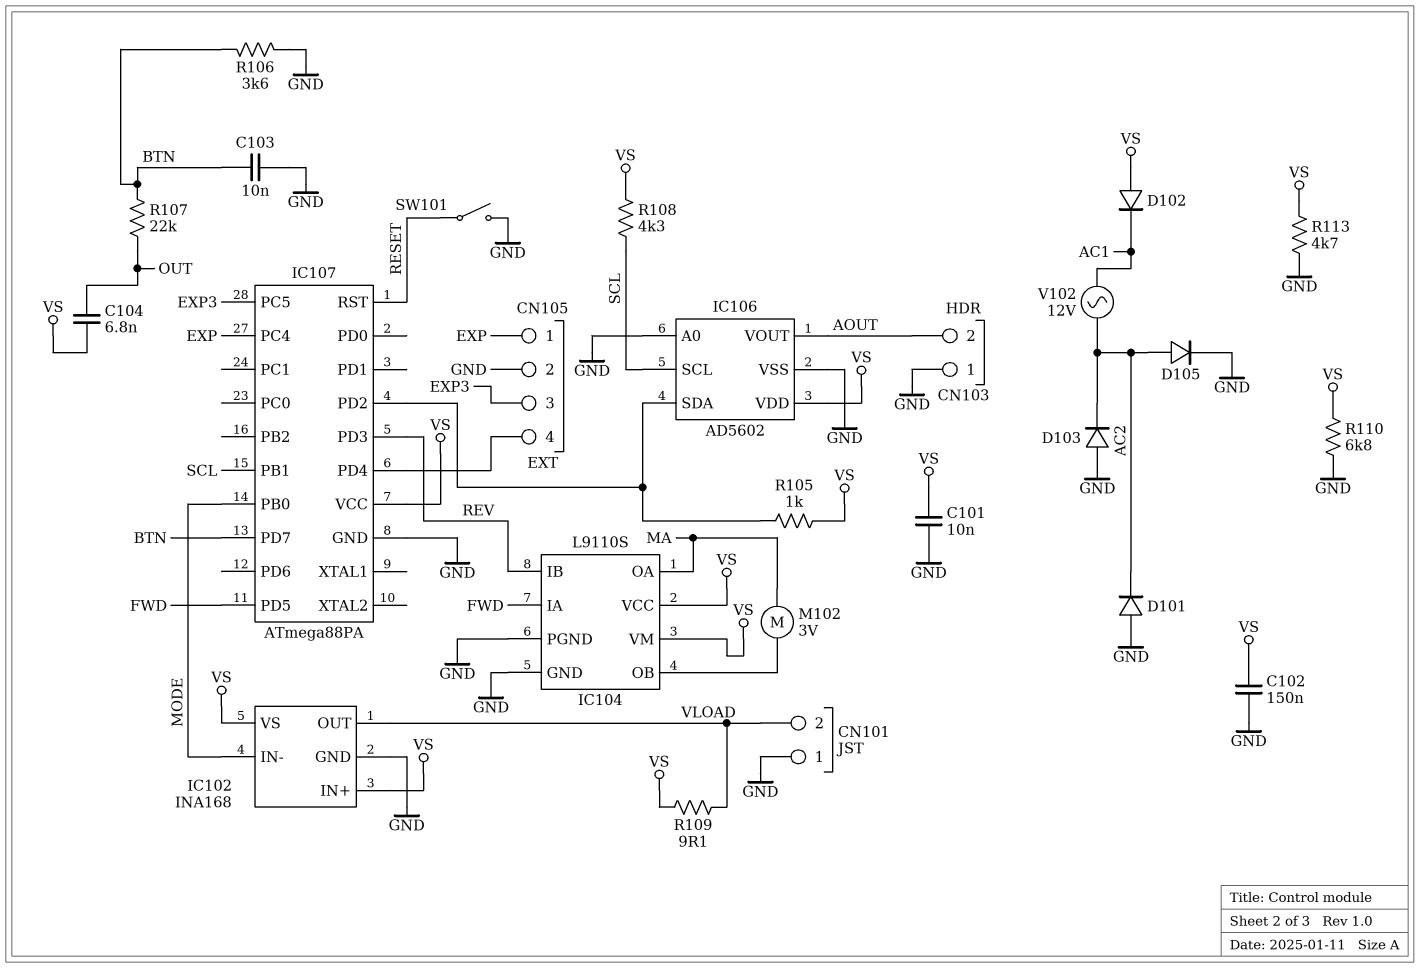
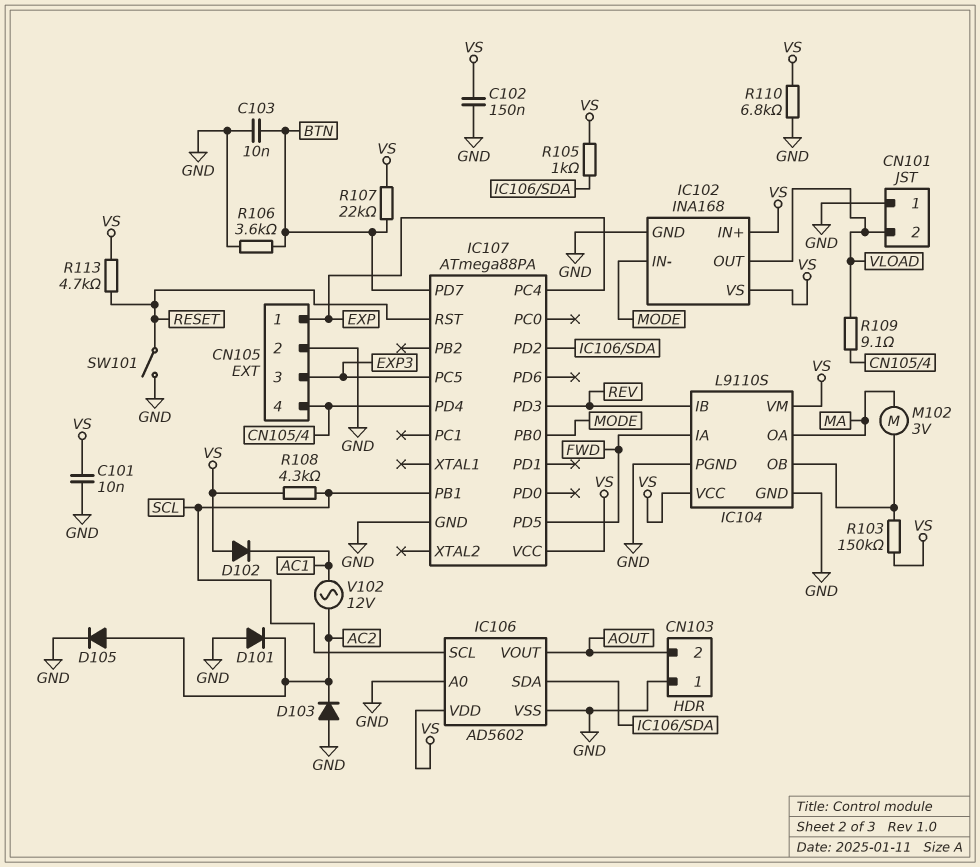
C104: 6.8nF (OUT, VS) -> none
R103: none -> 150k (IC104/OB, VS)
R107: 22k (BTN, OUT) -> 22k (BTN, VS)
R109: 9.1 (VLOAD, VS) -> 9.1 (CN105/4, VLOAD)
R113: 4.7k (GND, VS) -> 4.7k (RESET, VS)

